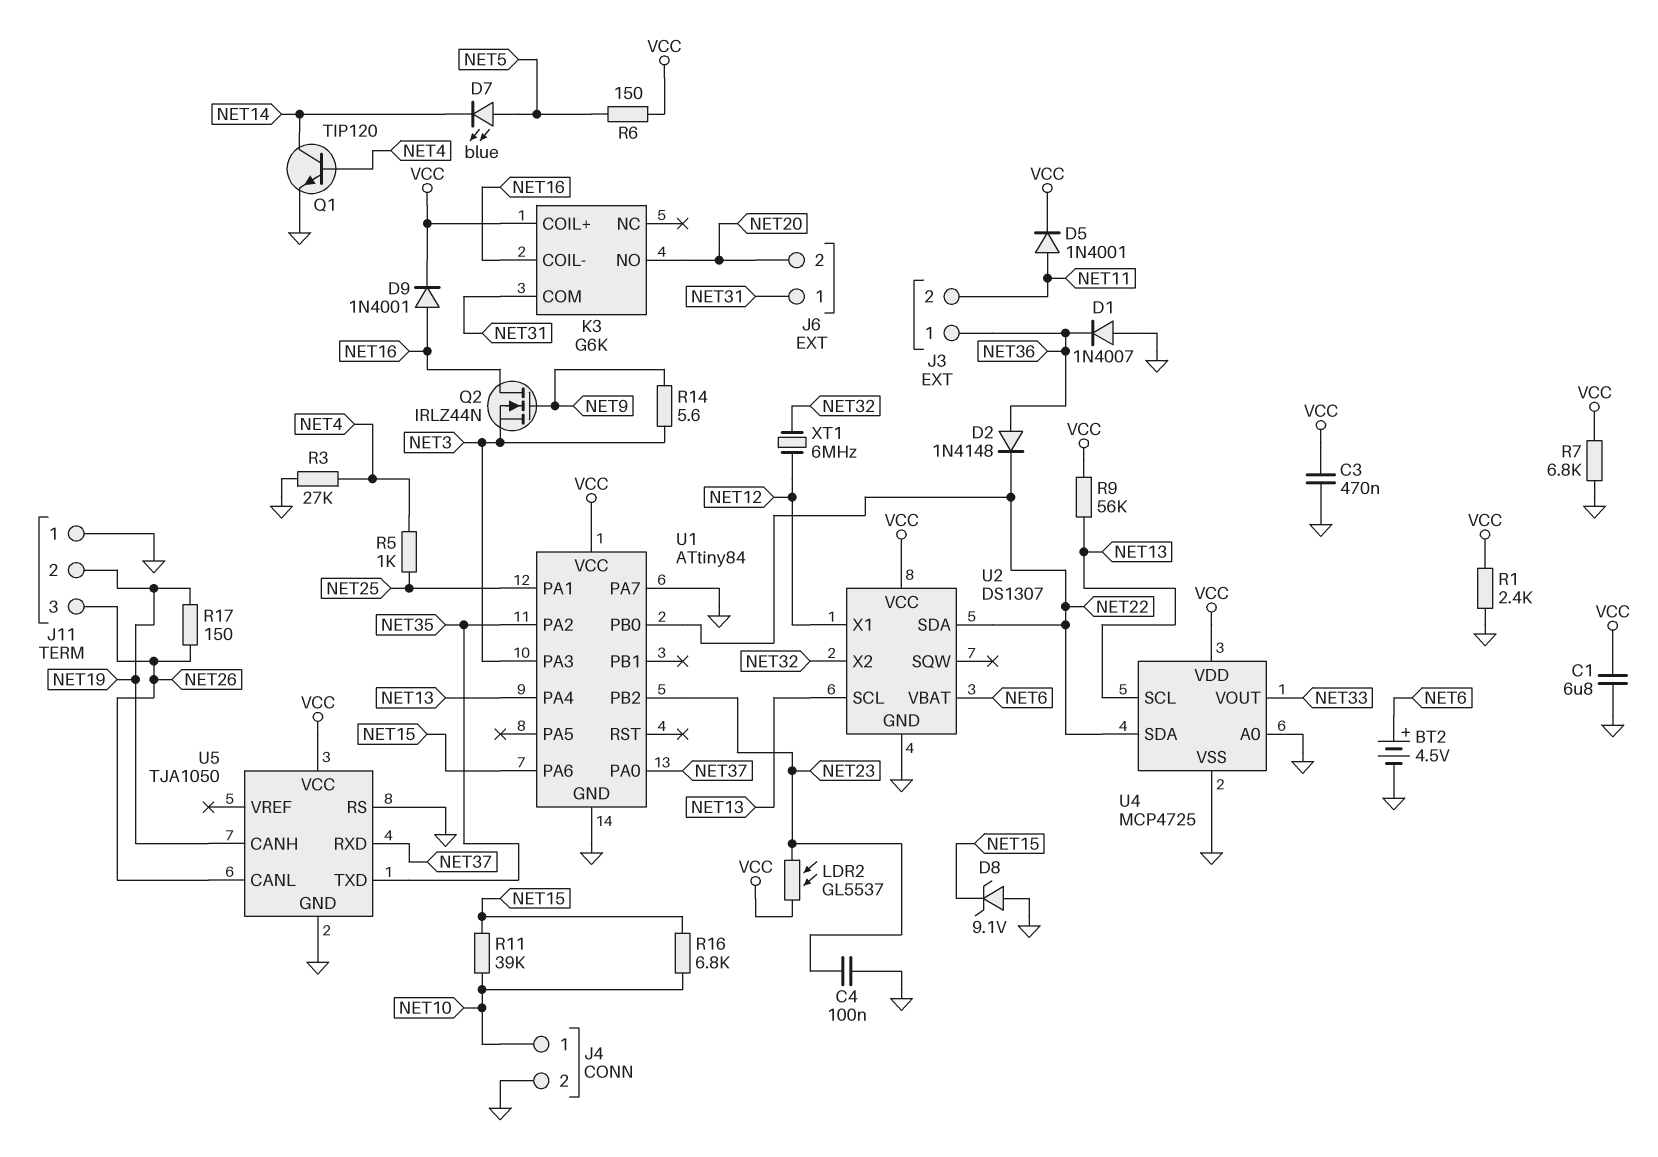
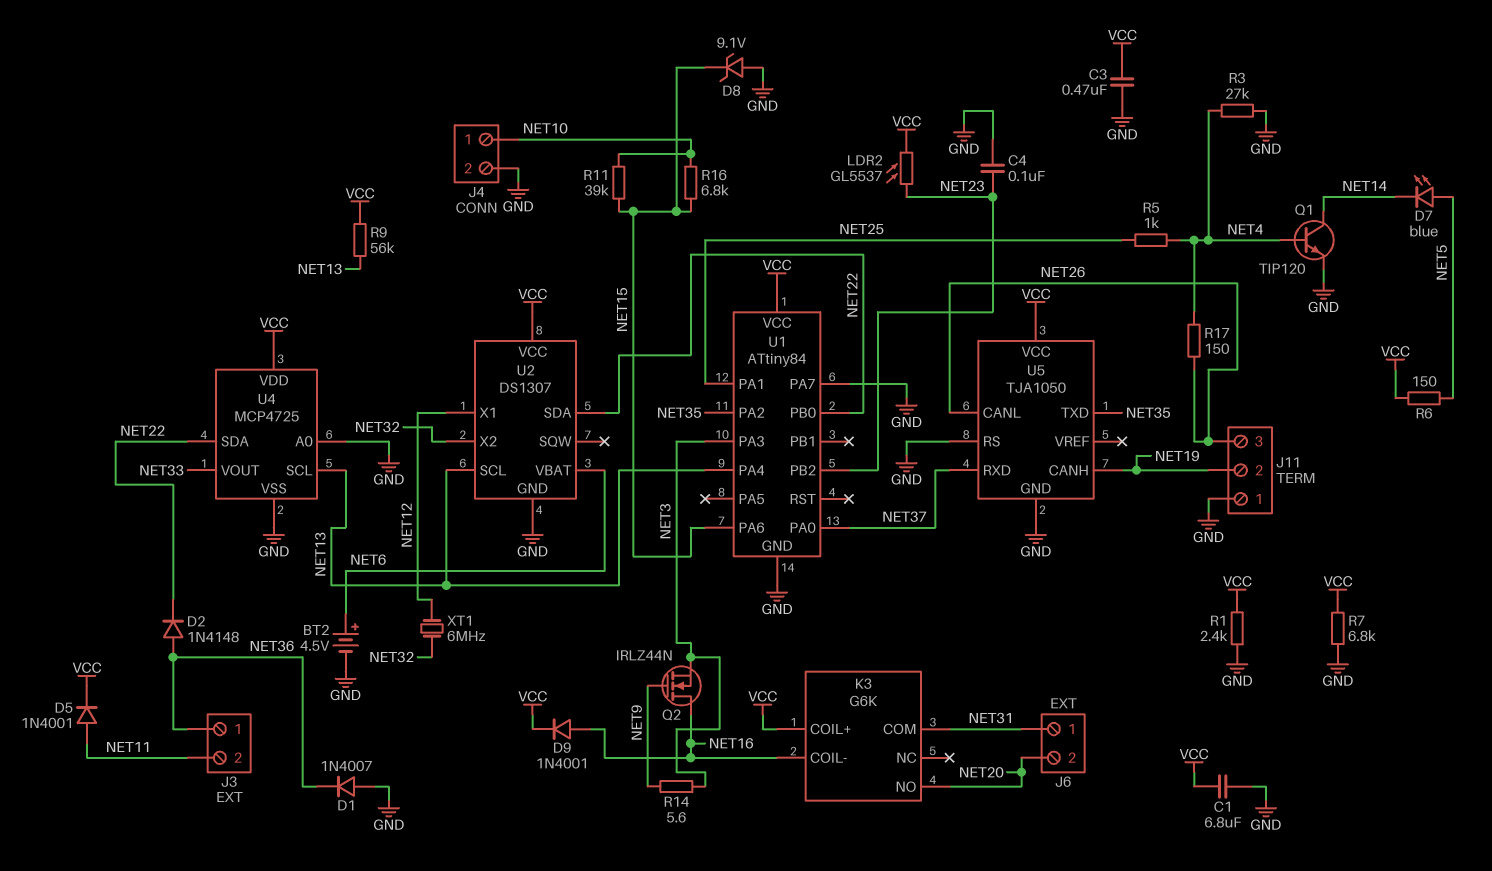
R17: 150 (NET19, NET26) -> 150 (NET4, NET26)

